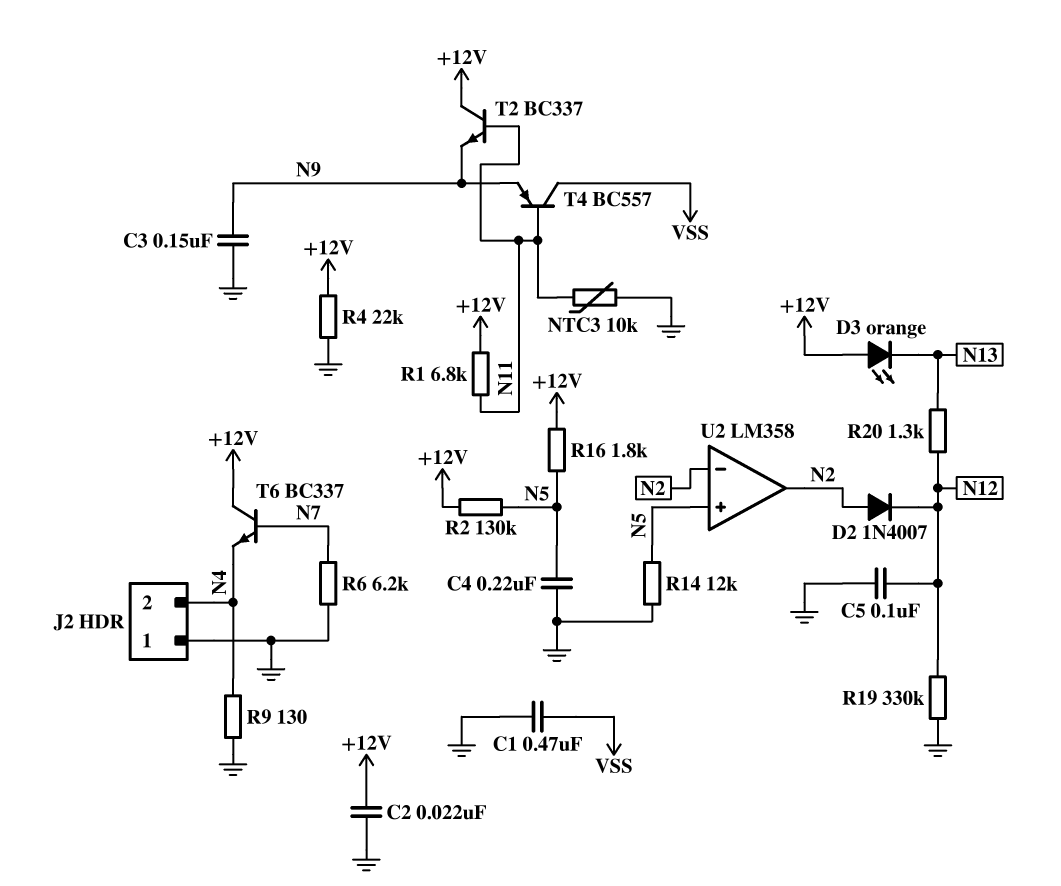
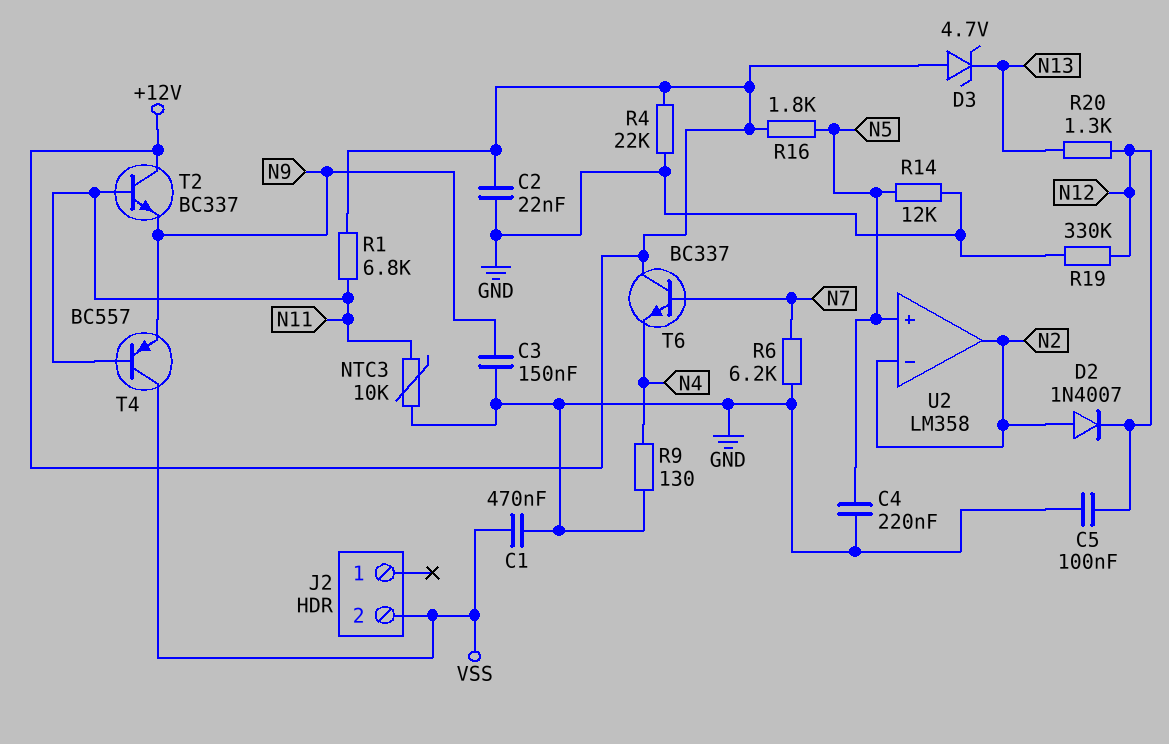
D3: LED orange (A +12V, K N13) -> zener 4.7V (A +12V, K N13)
J2 pin 1: GND -> none
J2 pin 2: N4 -> VSS
R2: 130k (+12V, N5) -> none

